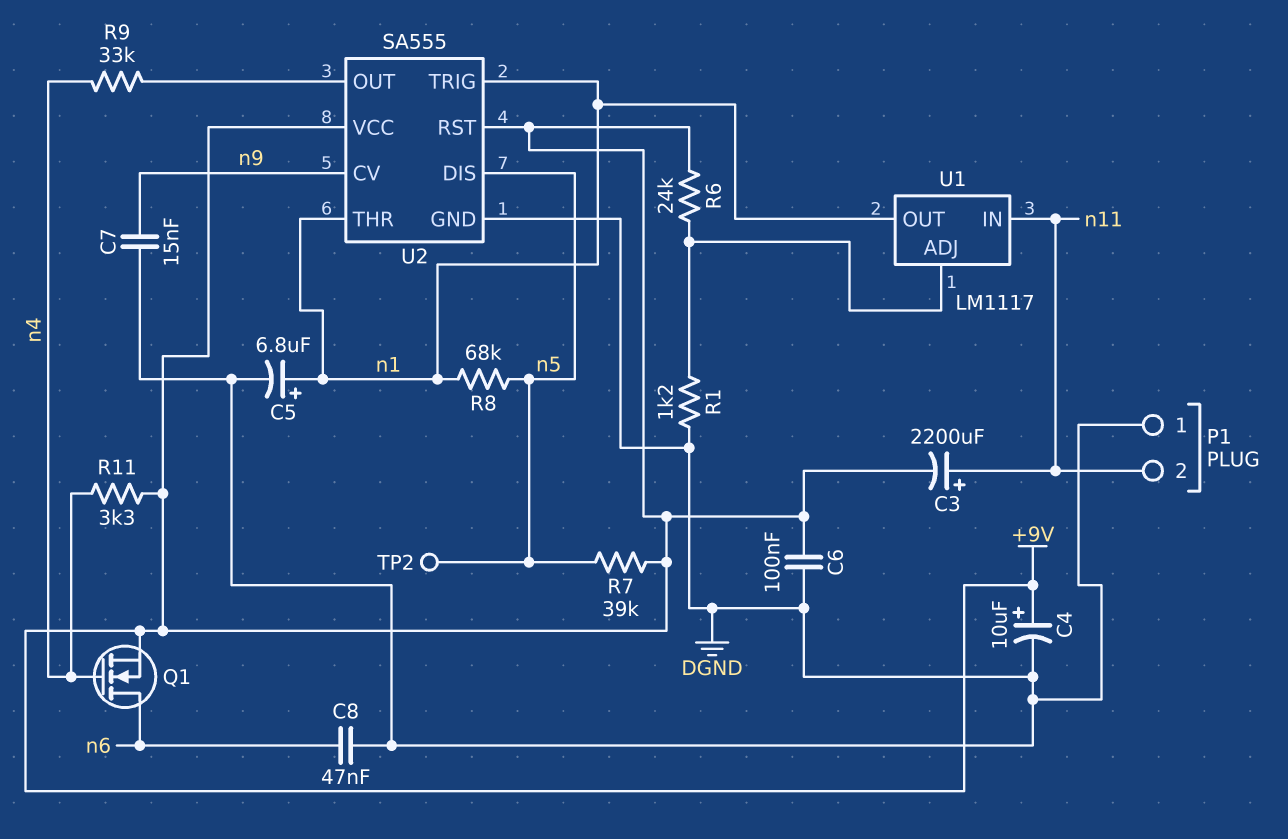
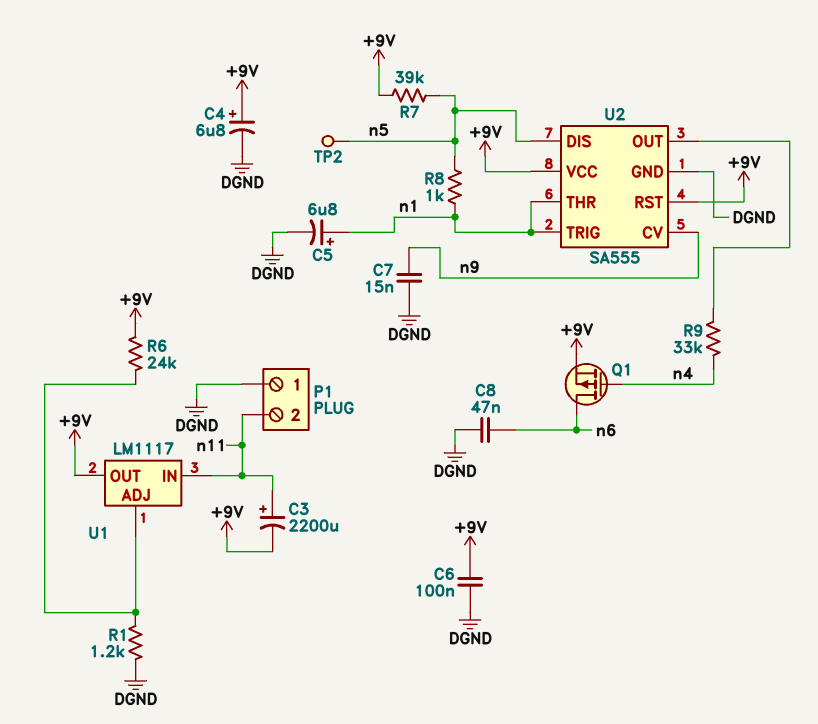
C4: 10uF (plus +9V, minus DGND) -> 6.8uF (plus +9V, minus DGND)
Q1: NMOS (G n4, D n6, S +9V) -> PMOS (G n4, D n6, S +9V)
R8: 68k (n1, n5) -> 1k (n1, n5)
R11: 3.3k (+9V, n4) -> none
U1 pin OUT: n1 -> +9V

